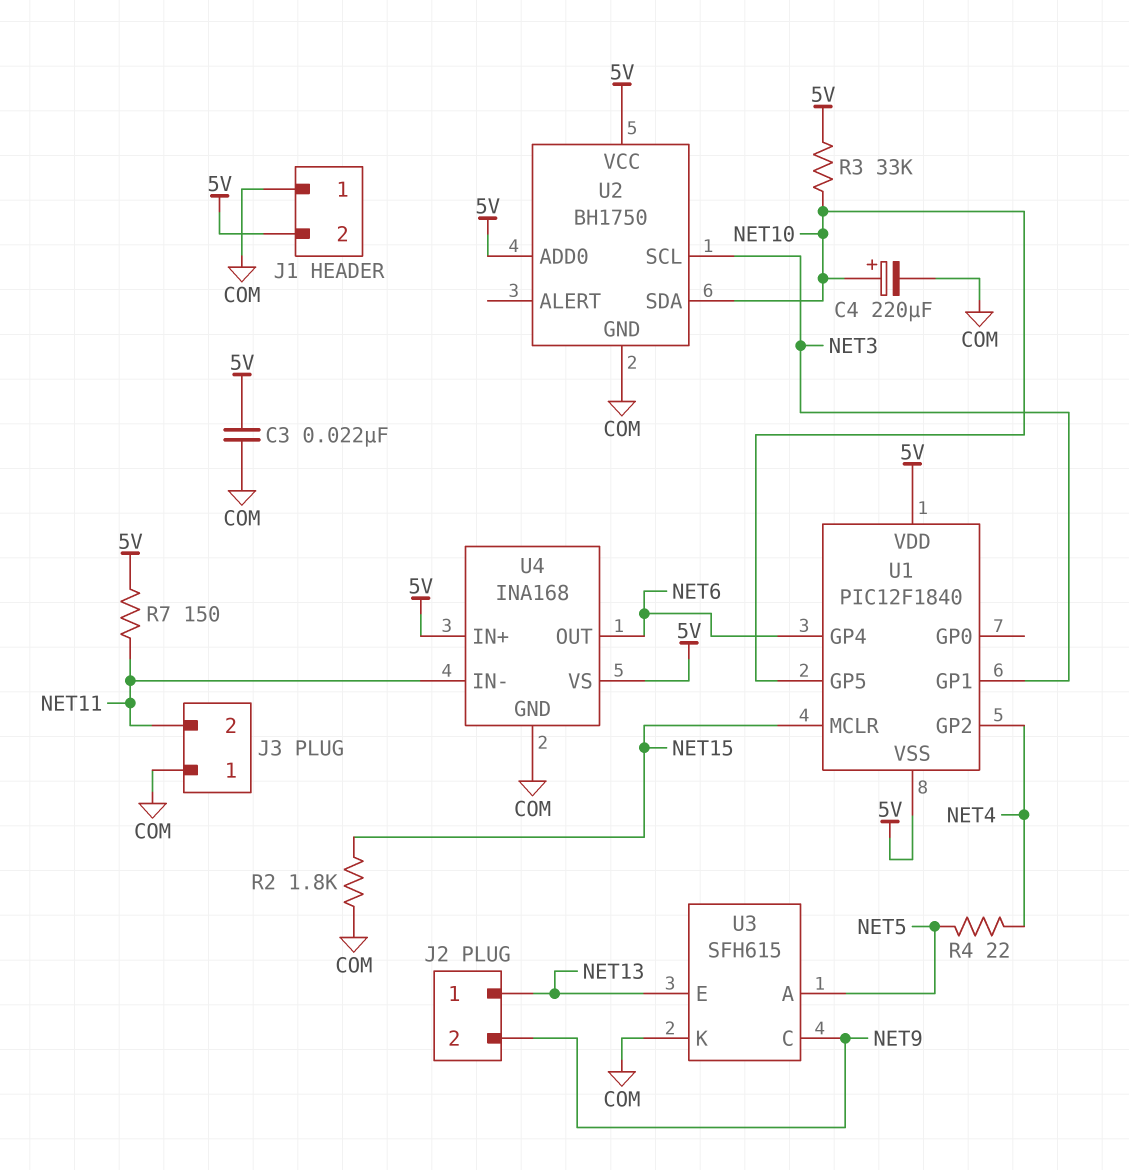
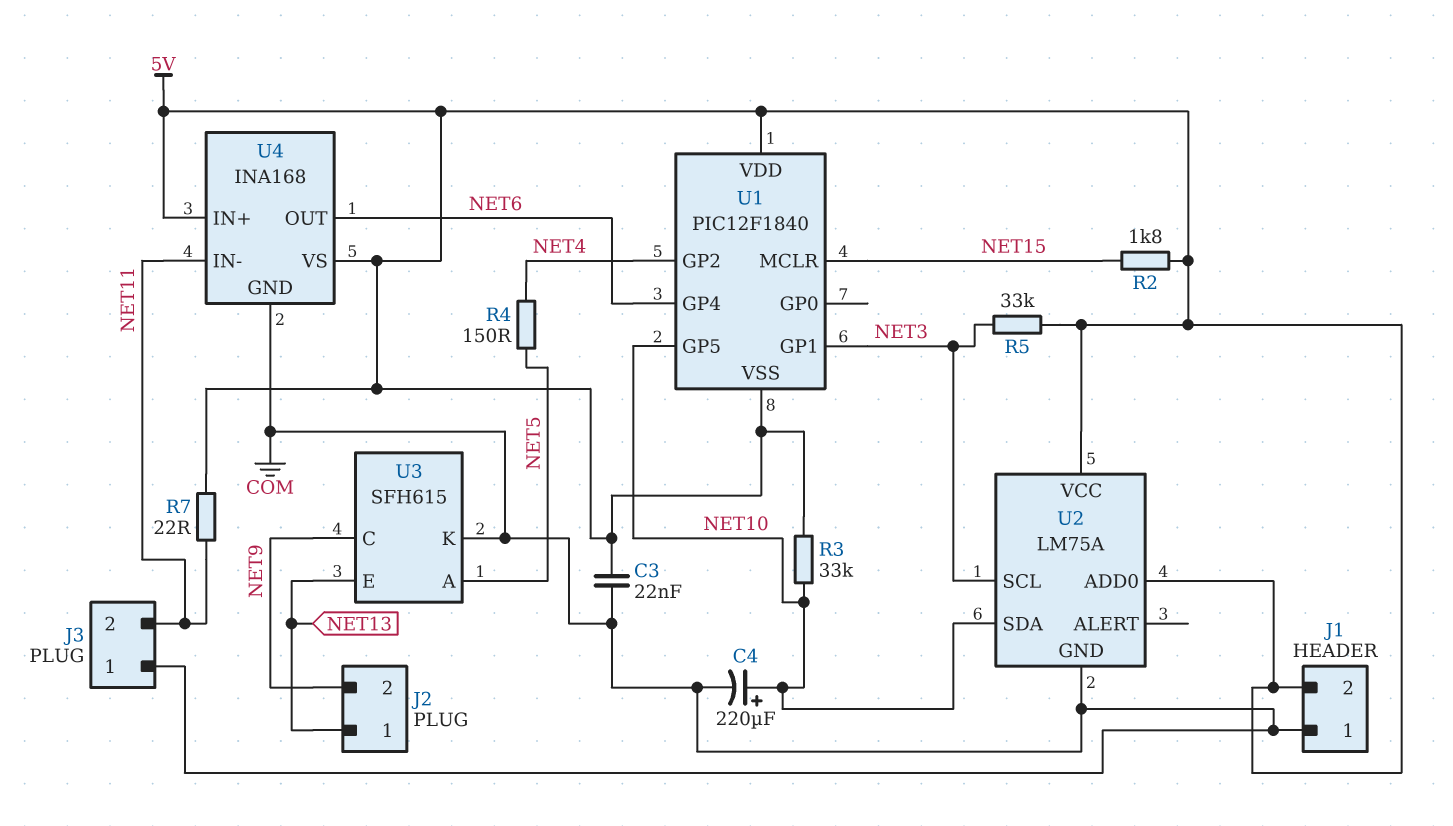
R2: 1.8k (COM, NET15) -> 1.8k (5V, NET15)
R4: 22 (NET4, NET5) -> 150 (NET4, NET5)
R5: none -> 33k (5V, NET3)
R7: 150 (5V, NET11) -> 22 (5V, NET11)
U2: BH1750 -> LM75A

